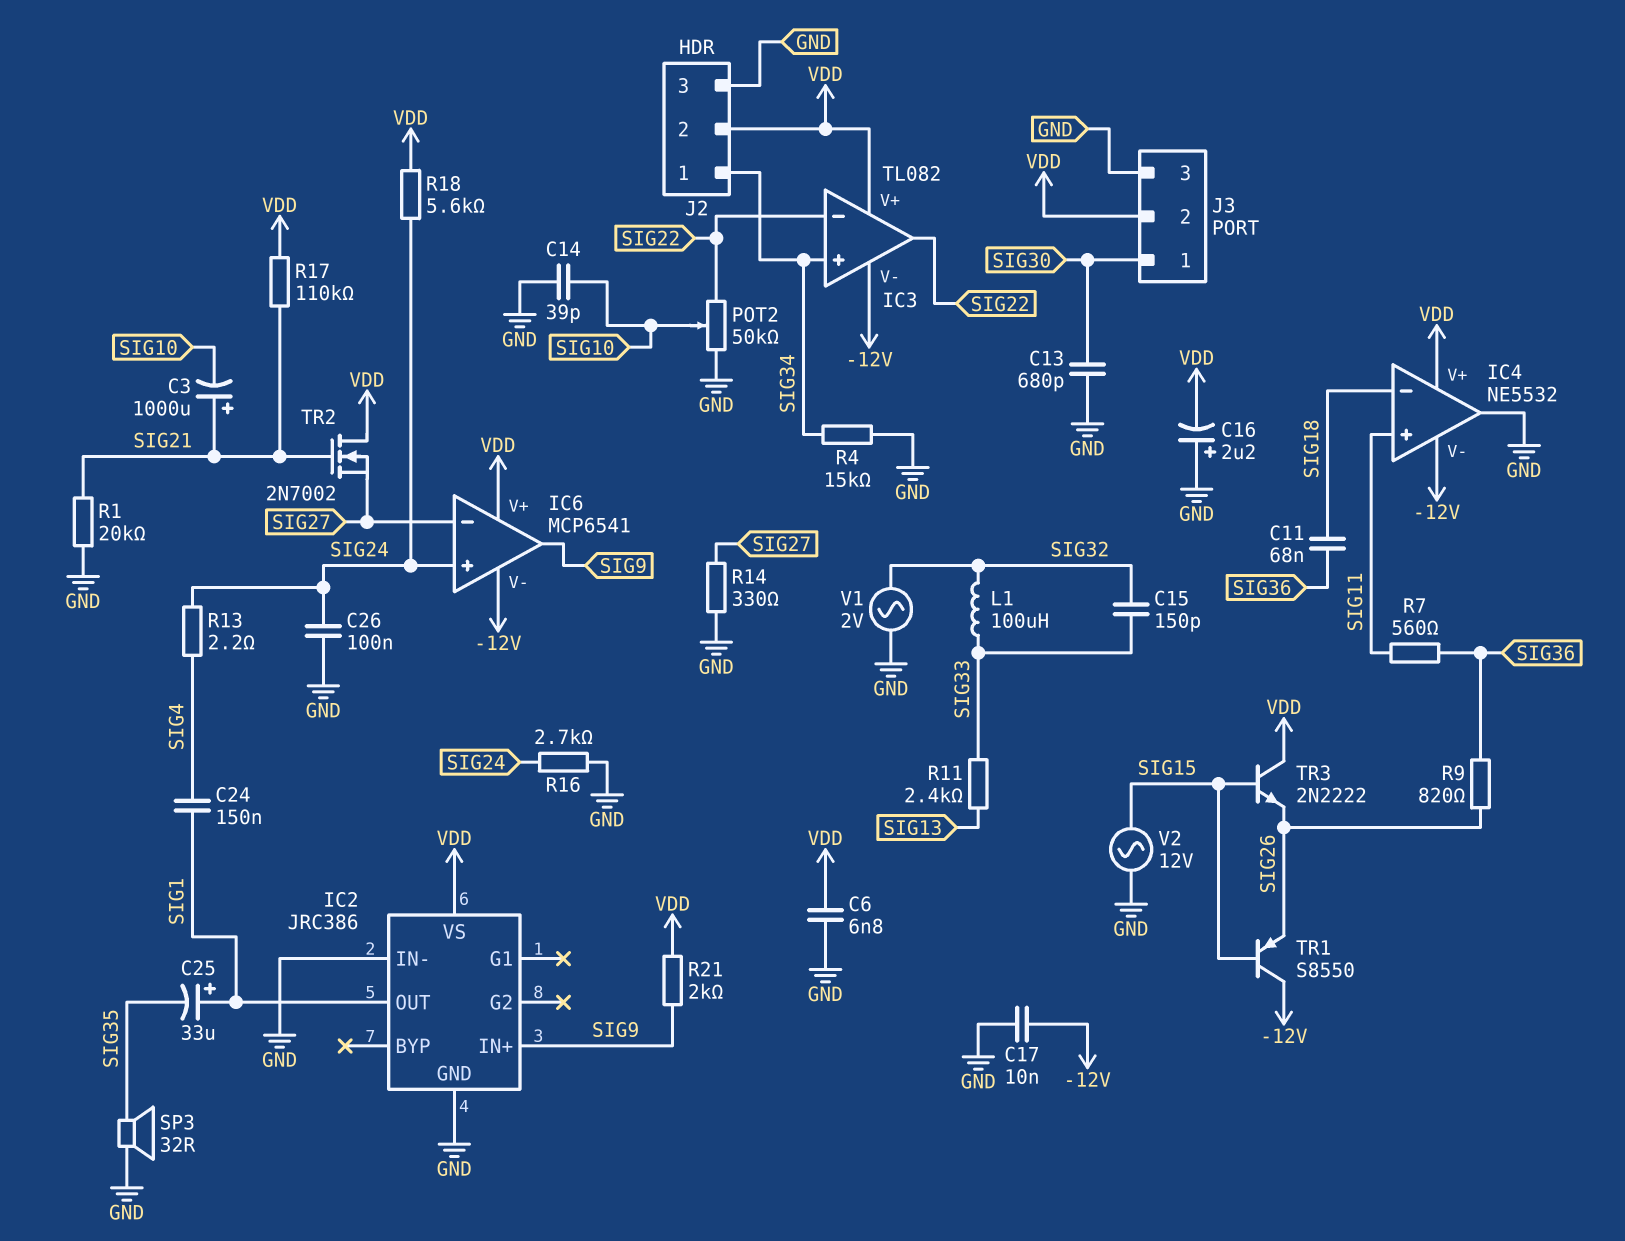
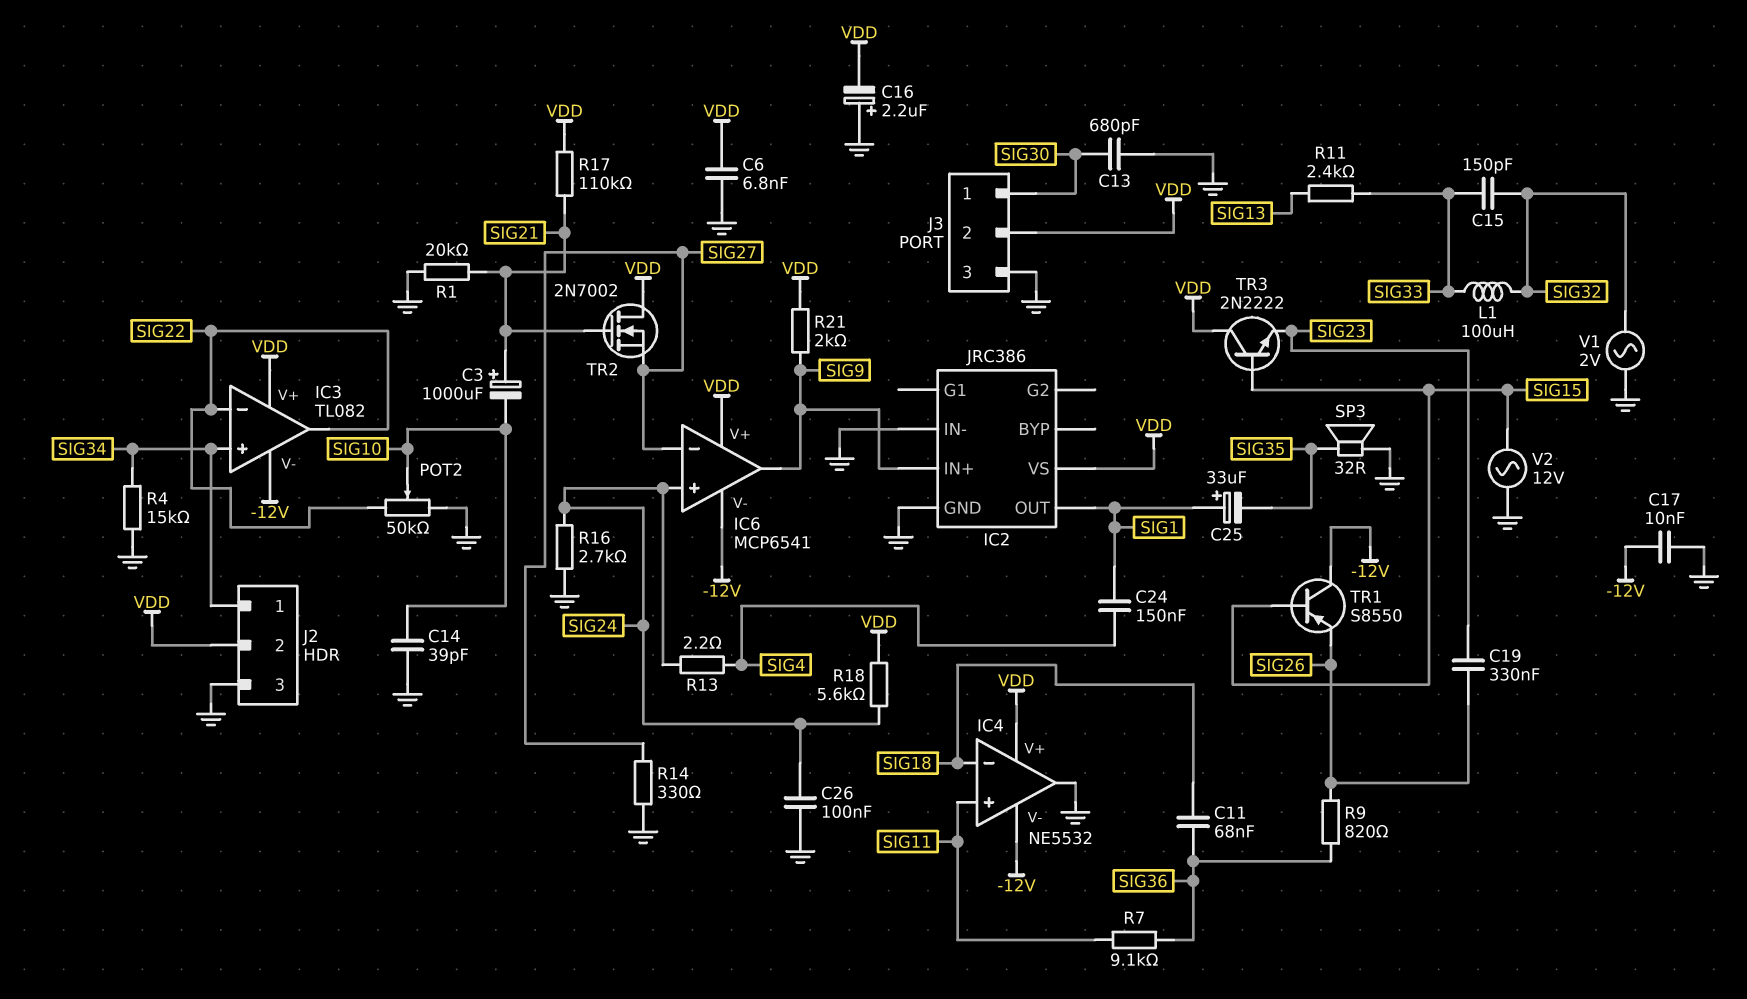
C19: none -> 330nF (SIG23, SIG26)
R7: 560 (SIG11, SIG36) -> 9.1k (SIG11, SIG36)
TR3: NPN 2N2222 (B SIG15, C VDD, E SIG26) -> NPN 2N2222 (B SIG15, C VDD, E SIG23)

